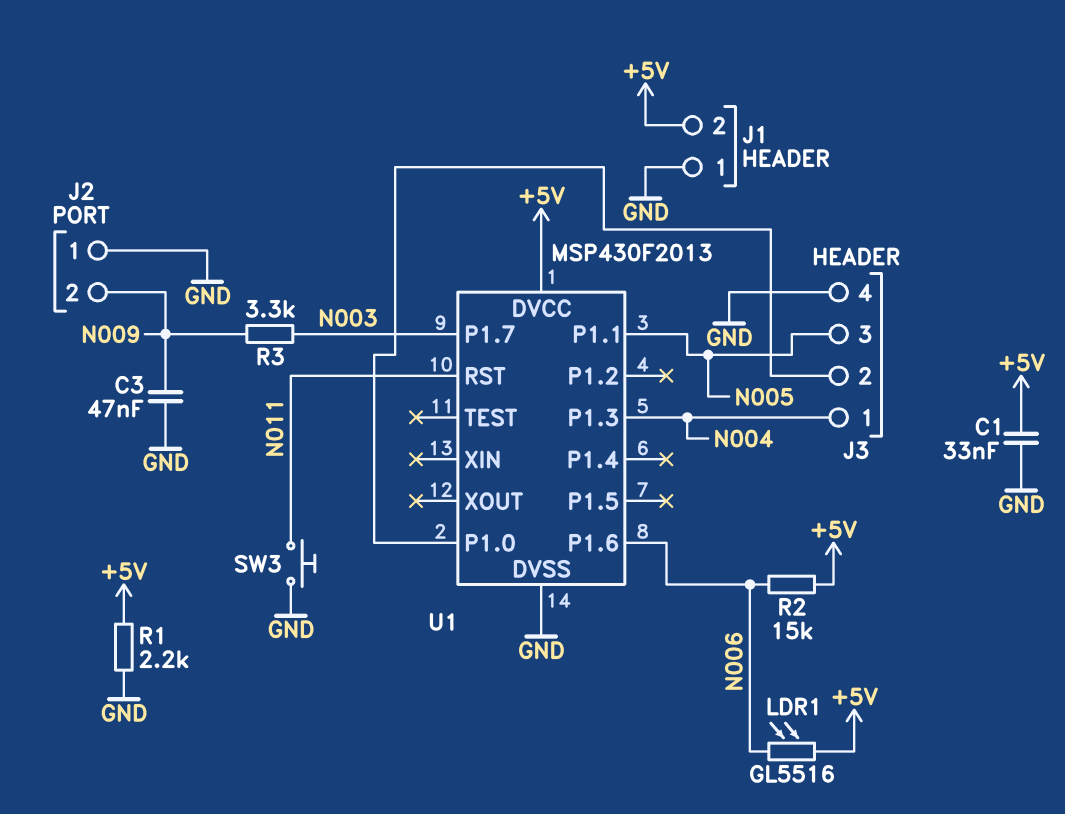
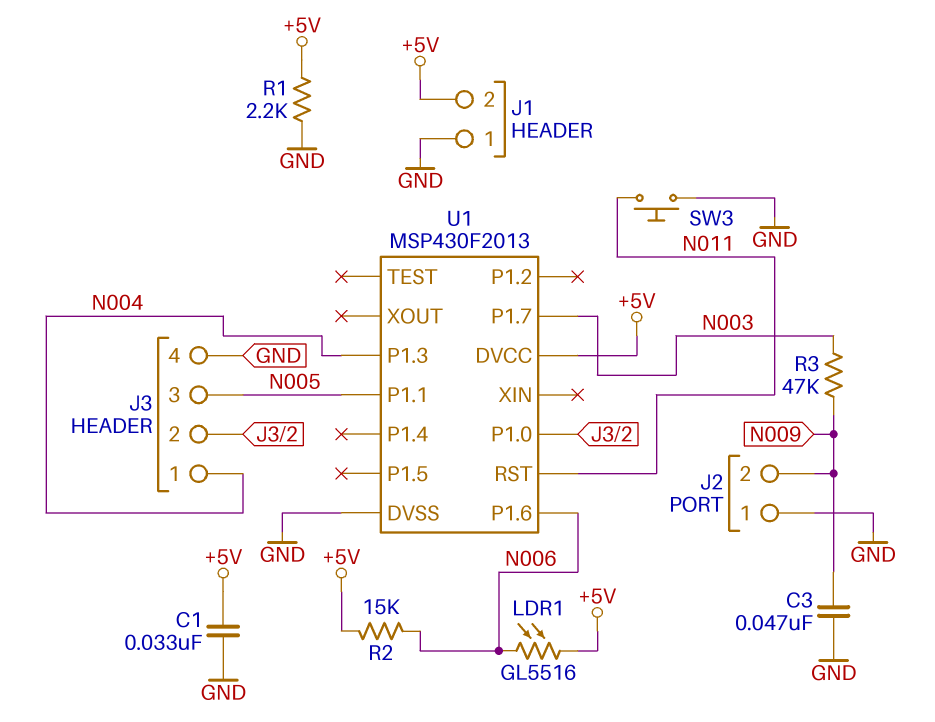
R3: 3.3k (N003, N009) -> 47k (N003, N009)

